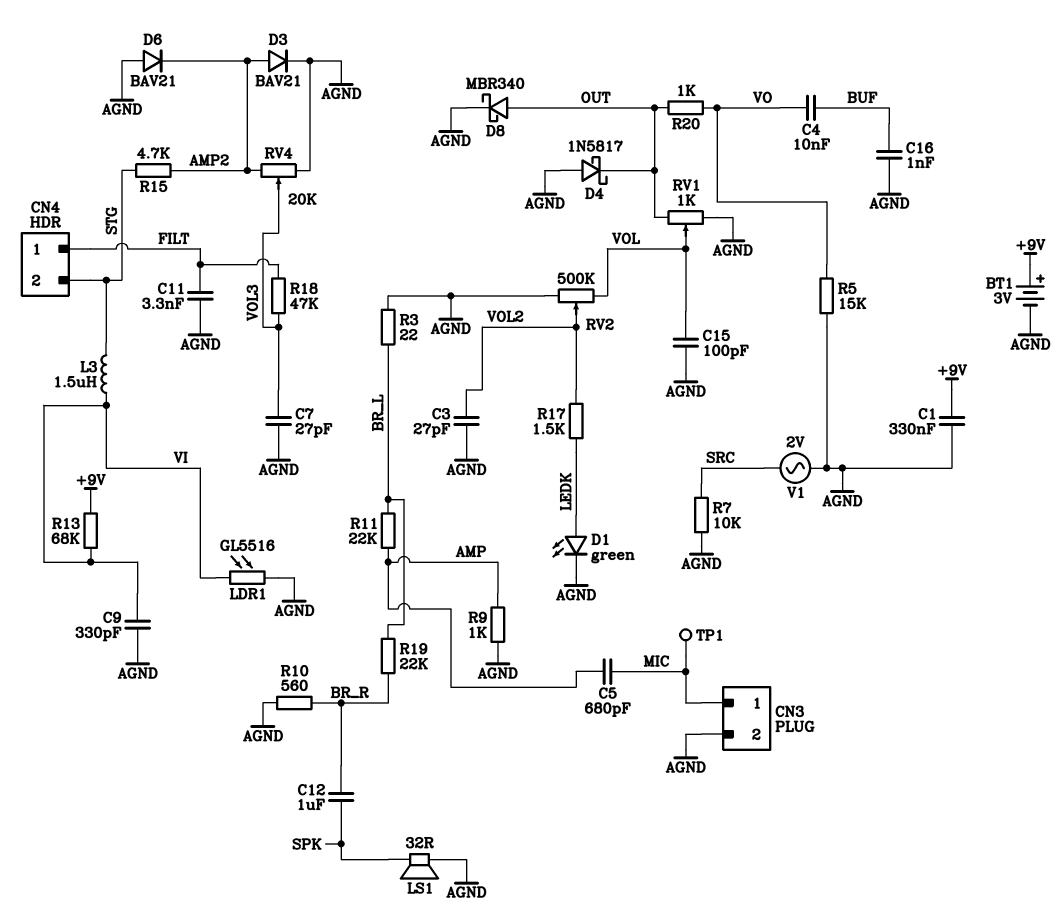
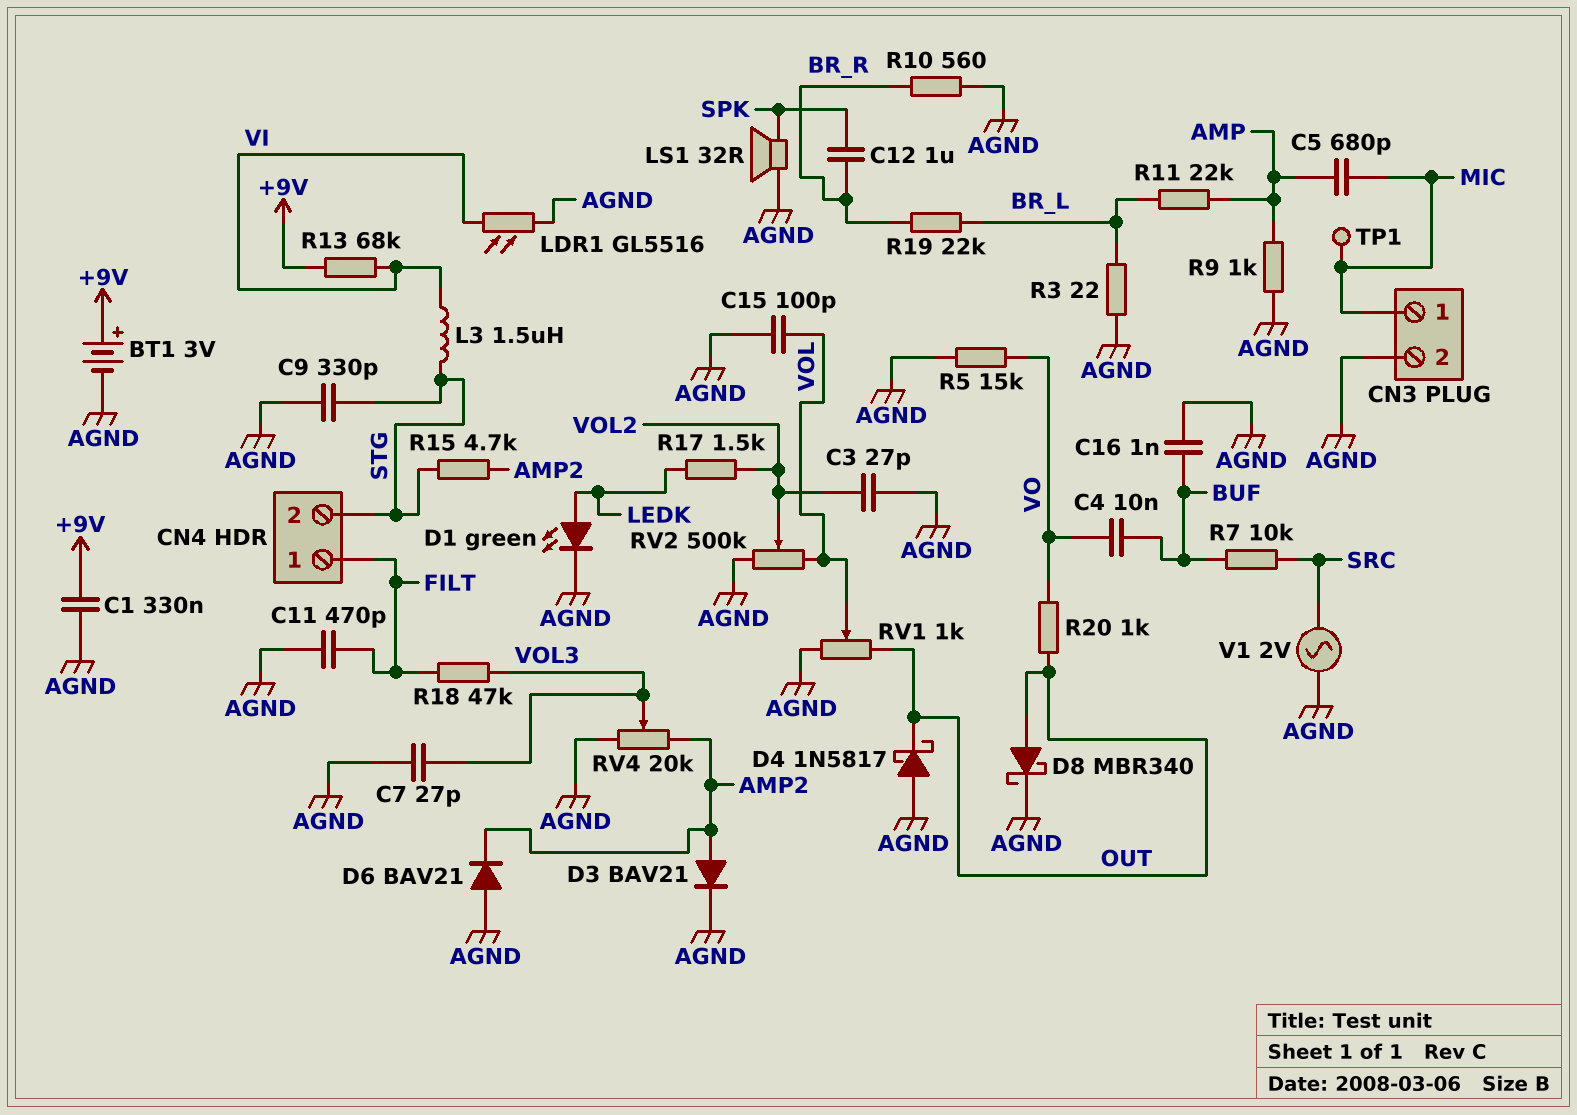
C9: 330pF (AGND, VI) -> 330pF (AGND, STG)
C11: 3.3nF (AGND, FILT) -> 470pF (AGND, FILT)
R7: 10k (AGND, SRC) -> 10k (BUF, SRC)

